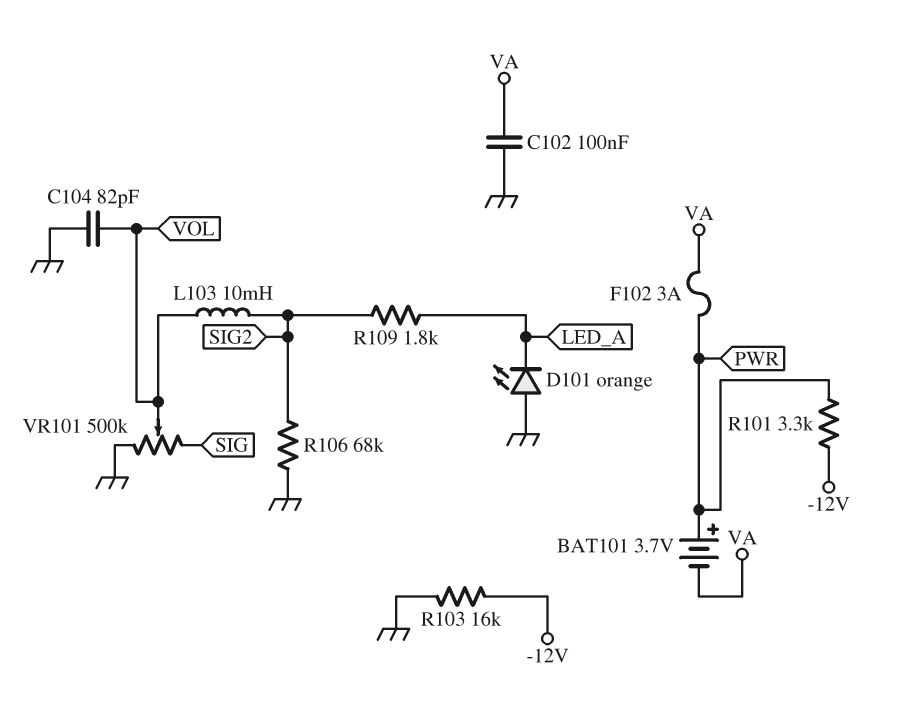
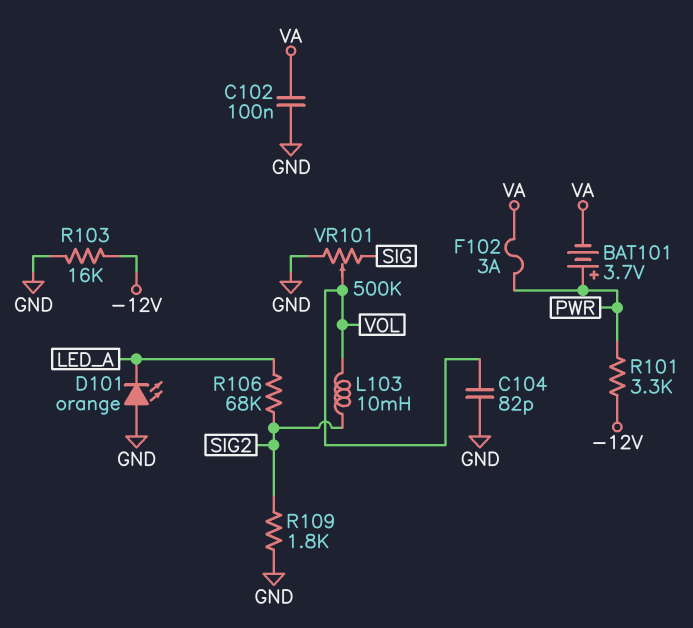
R106: 68k (GND, SIG2) -> 68k (LED_A, SIG2)
R109: 1.8k (LED_A, SIG2) -> 1.8k (GND, SIG2)

